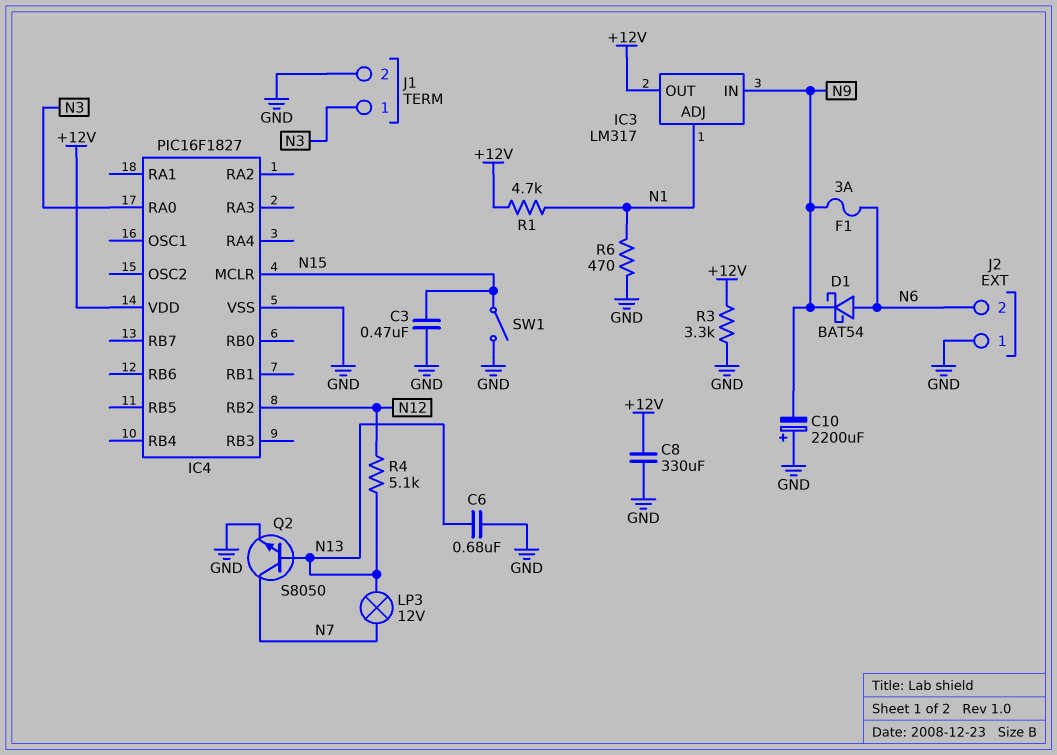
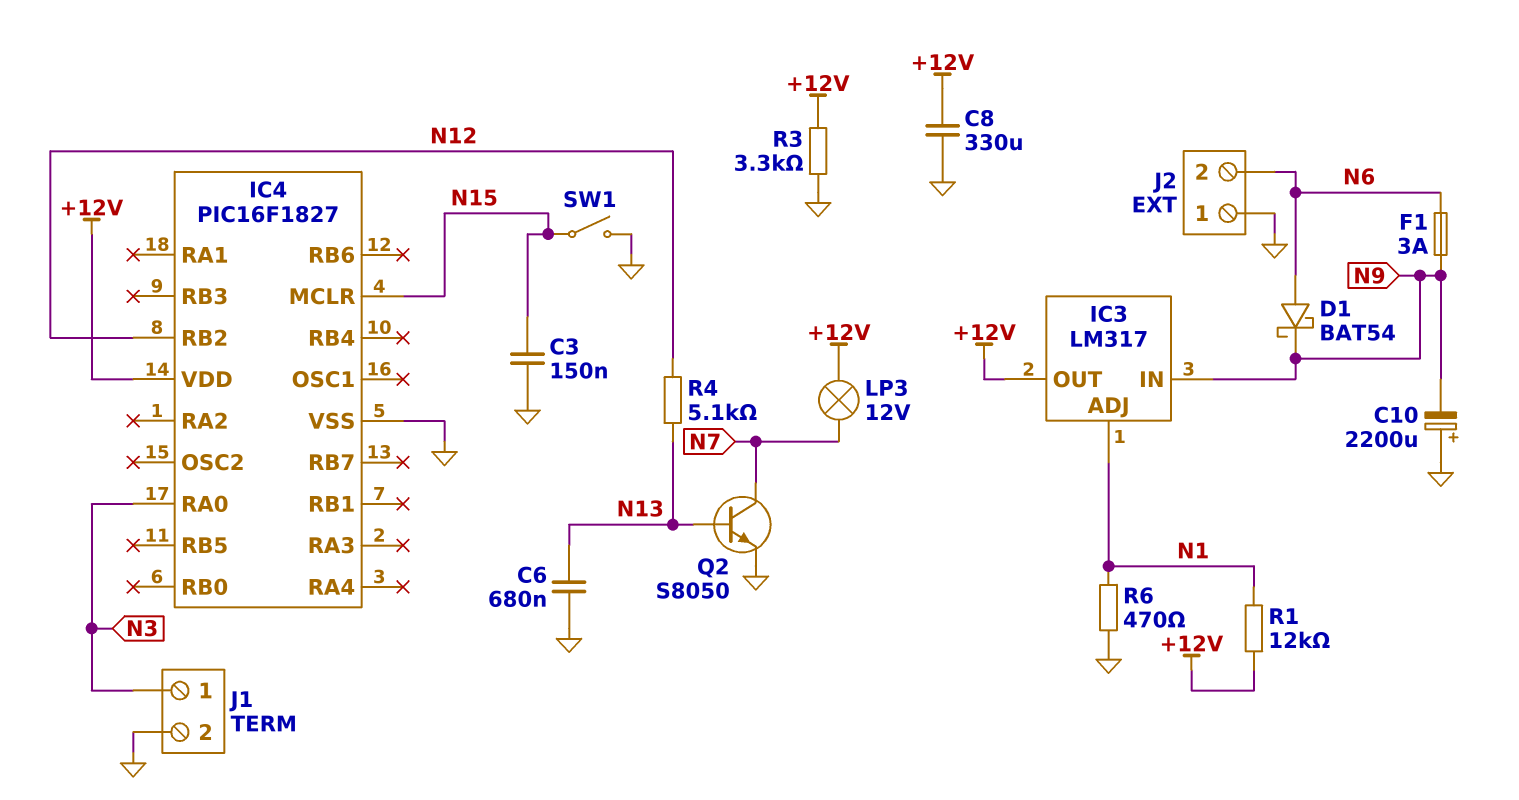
C3: 470nF (GND, N15) -> 150nF (GND, N15)
LP3: lamp 12V (N7, N13) -> lamp 12V (+12V, N7)
R1: 4.7k (+12V, N1) -> 12k (+12V, N1)

